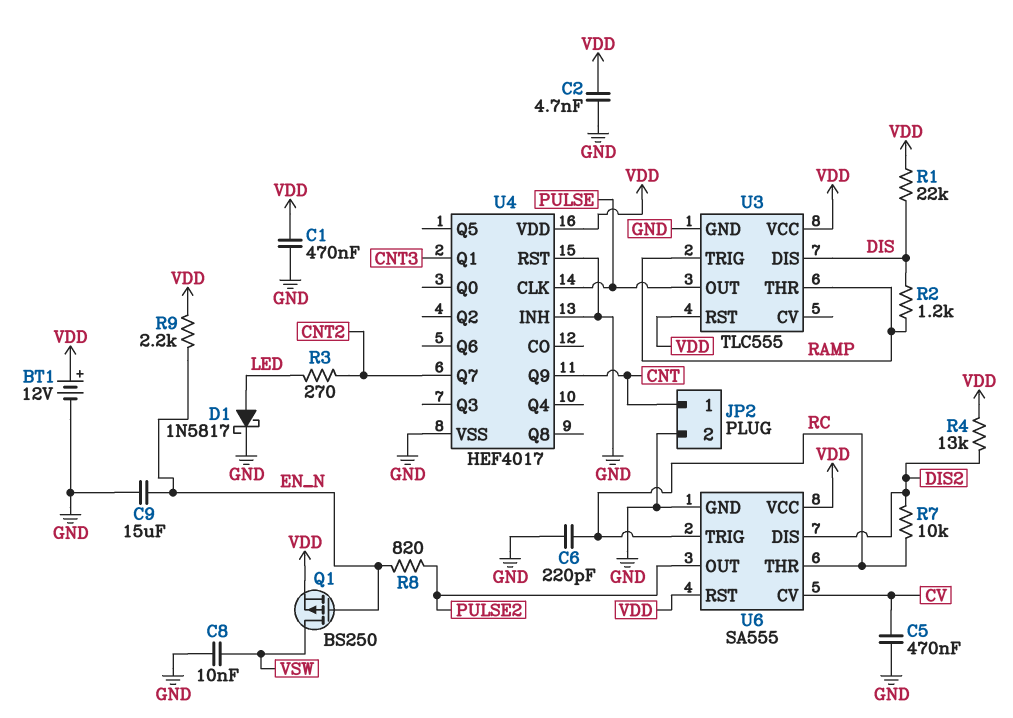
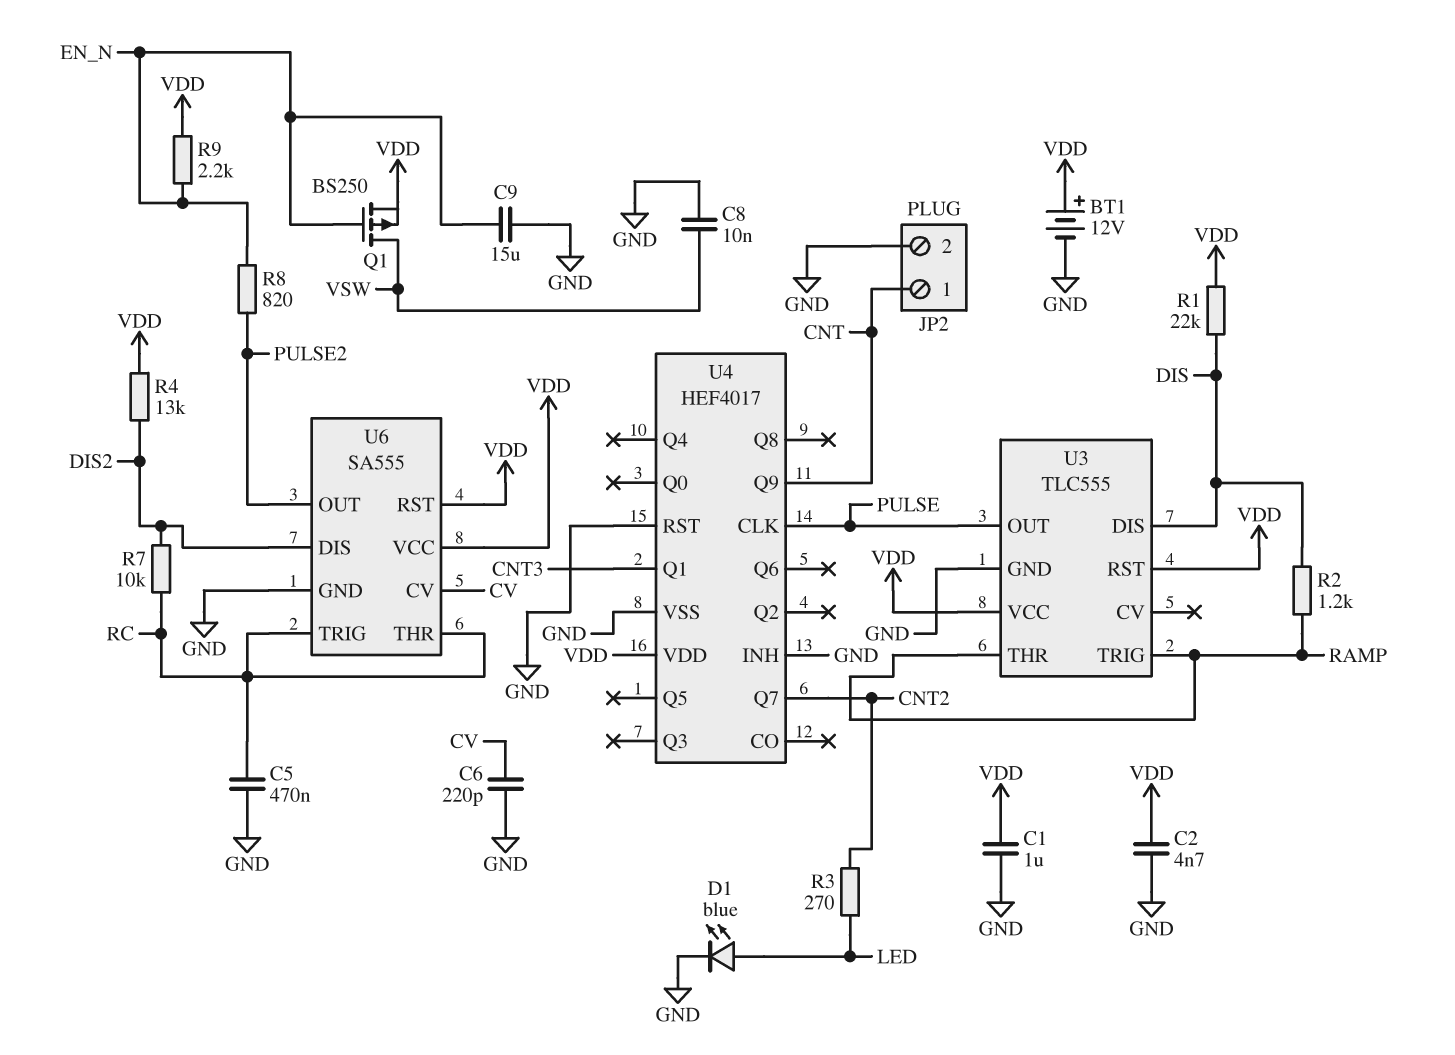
C1: 470nF (GND, VDD) -> 1uF (GND, VDD)
C5: 470nF (CV, GND) -> 470nF (GND, RC)
C6: 220pF (GND, RC) -> 220pF (CV, GND)
D1: schottky 1N5817 (A LED, K GND) -> LED blue (A LED, K GND)

